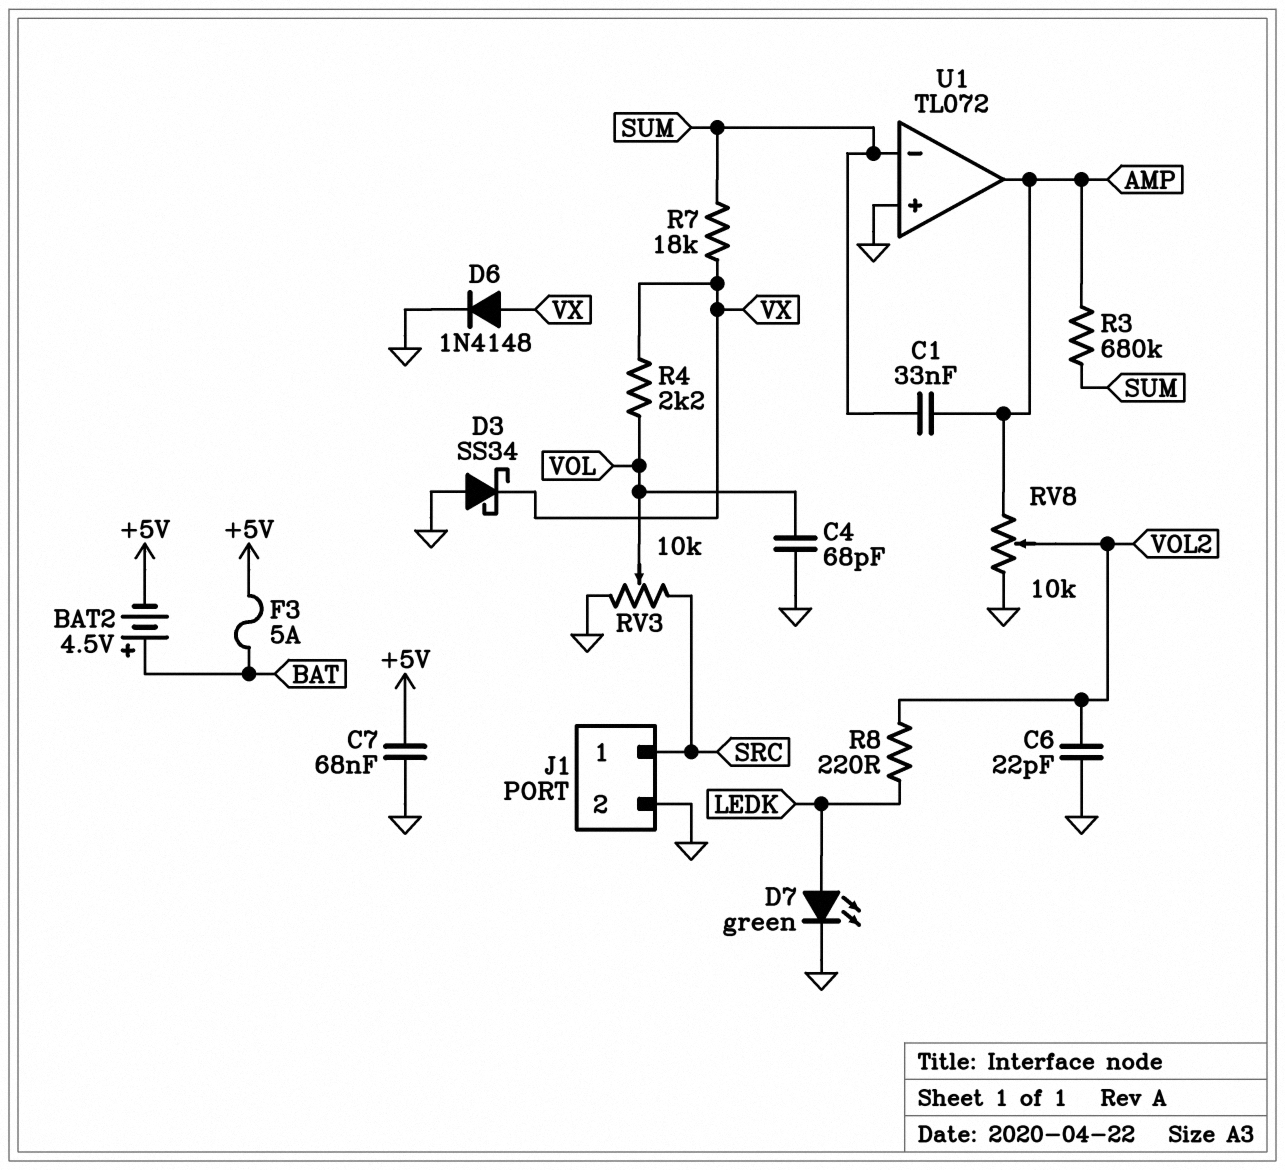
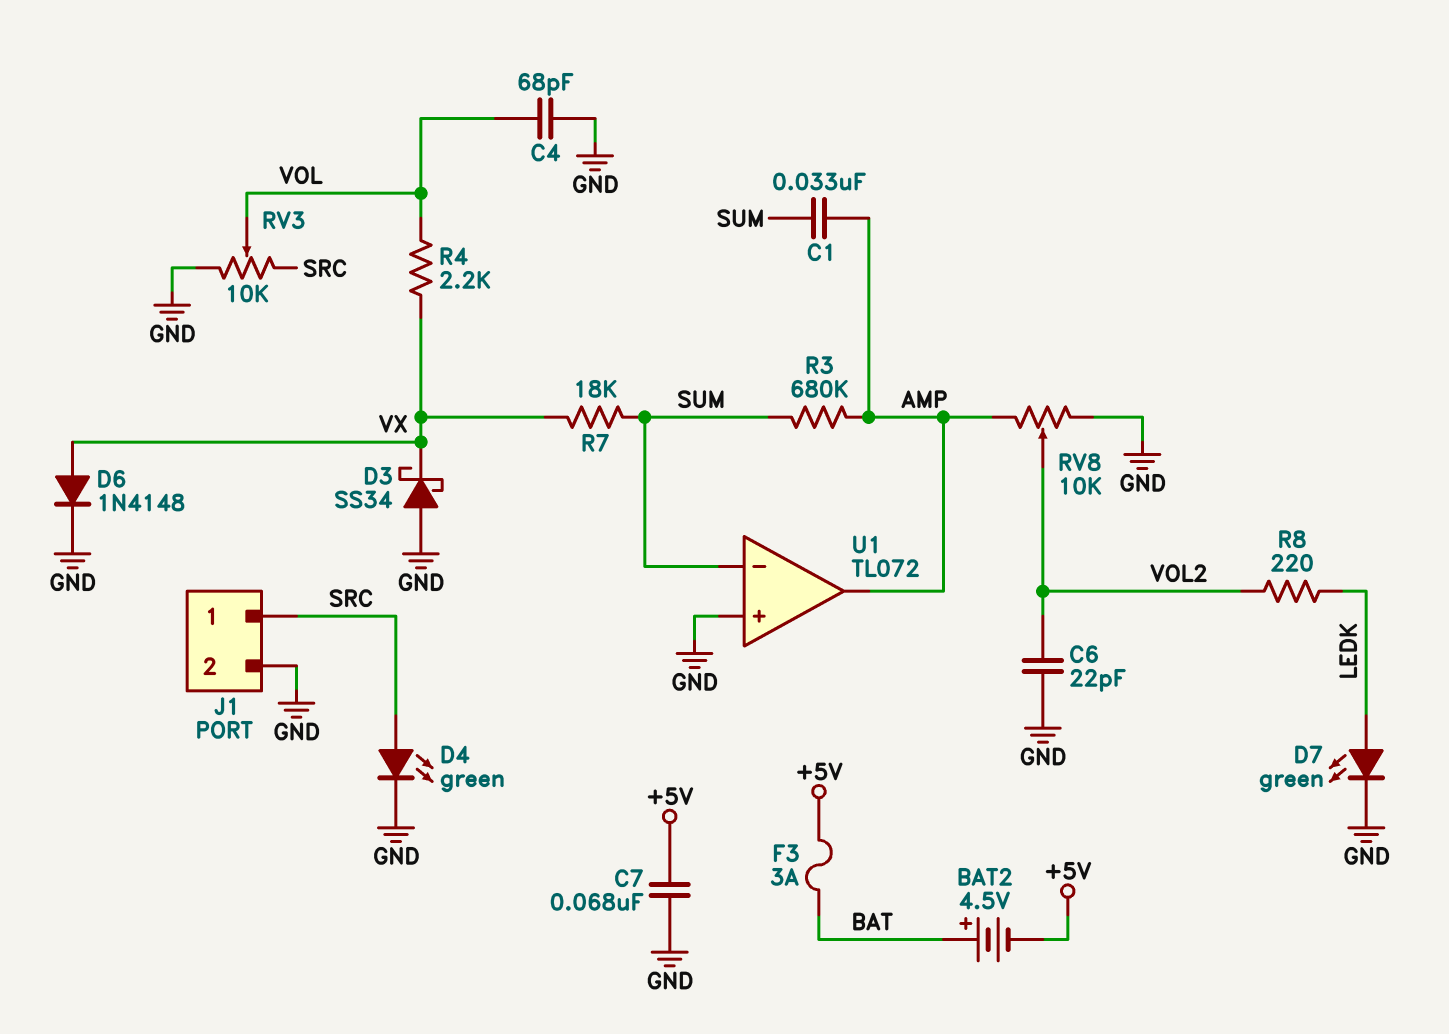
D4: none -> LED green (A SRC, K GND)
F3: 5A (+5V, BAT) -> 3A (+5V, BAT)

